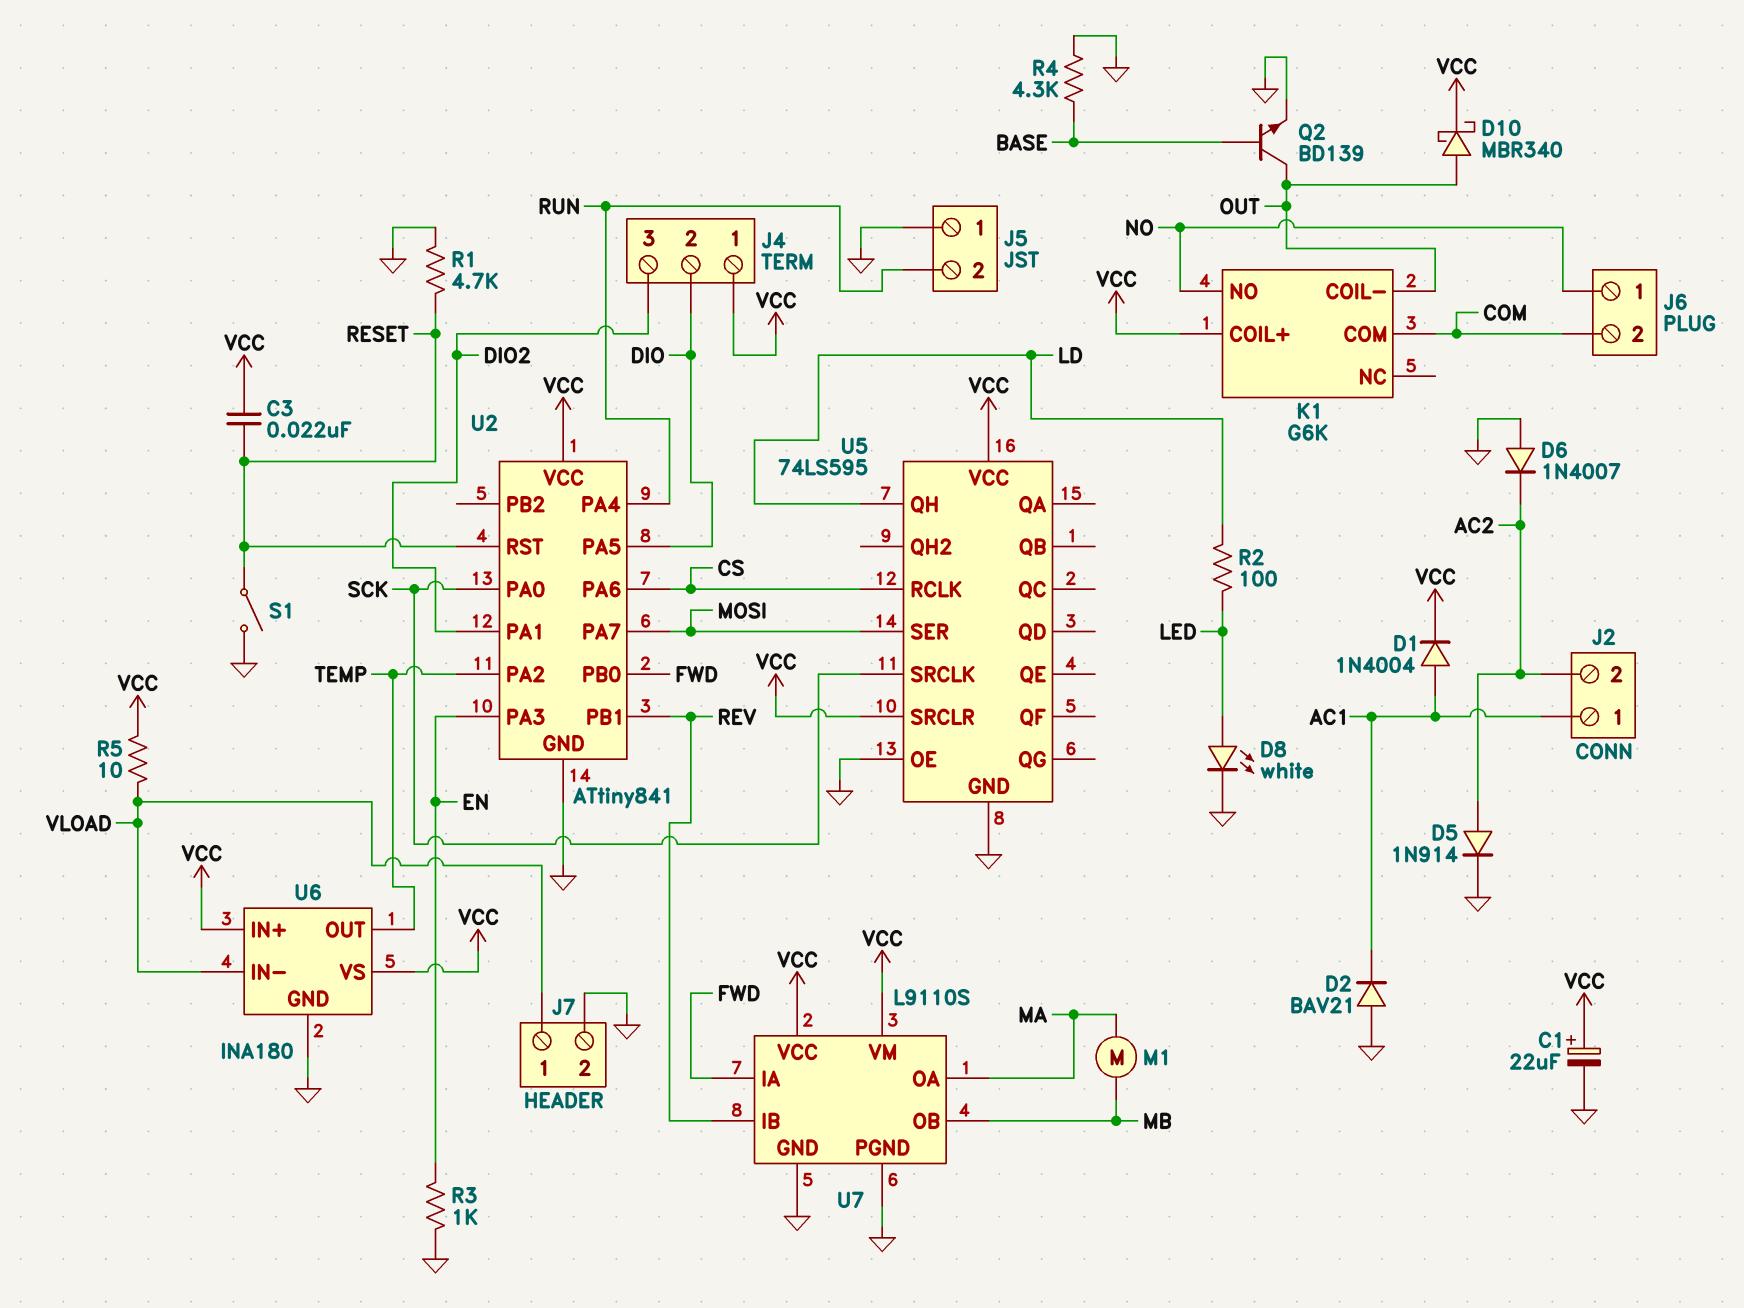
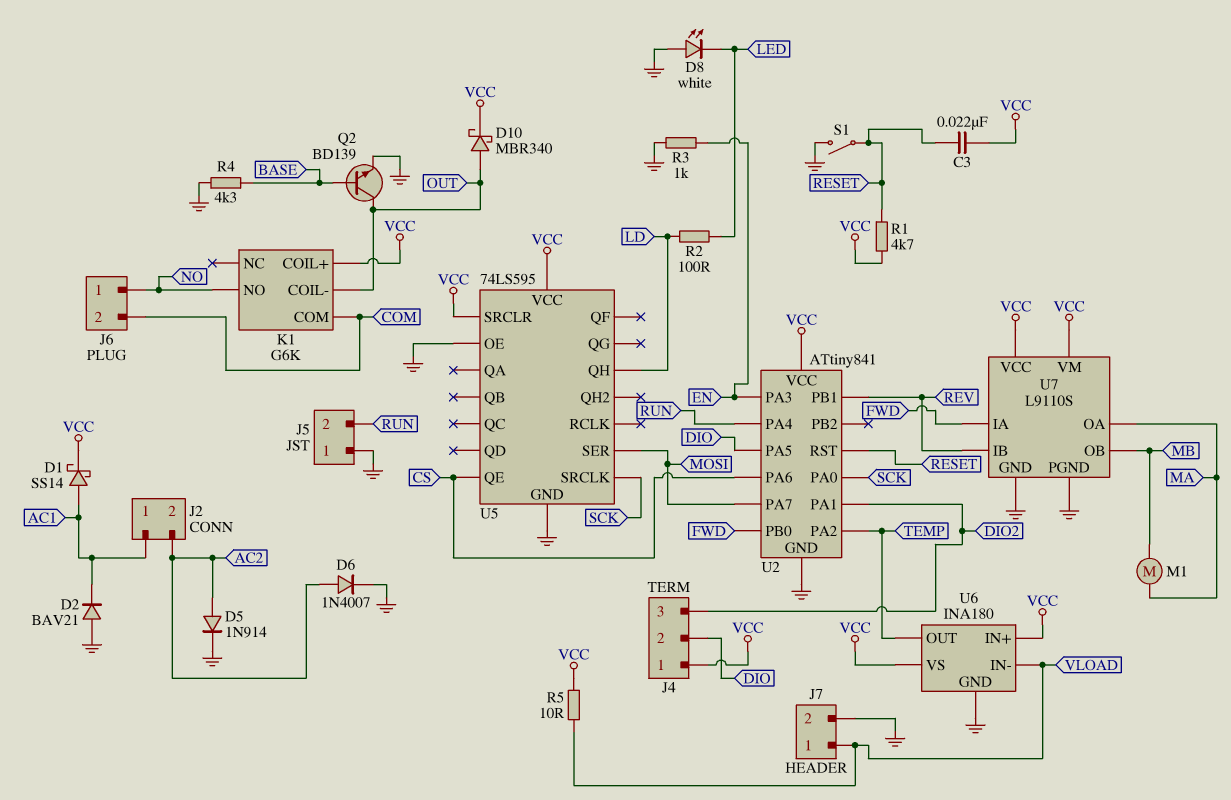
C1: 22uF (plus VCC, minus GND) -> none
D1: diode 1N4004 (A AC1, K VCC) -> schottky SS14 (A AC1, K VCC)
D6: diode 1N4007 (A GND, K AC2) -> diode 1N4007 (A AC2, K GND)
D8: LED white (A LED, K GND) -> LED white (A GND, K LED)
R1: 4.7k (GND, RESET) -> 4.7k (RESET, VCC)
U5 pin QE: none -> CS
U5 pin RCLK: CS -> none

